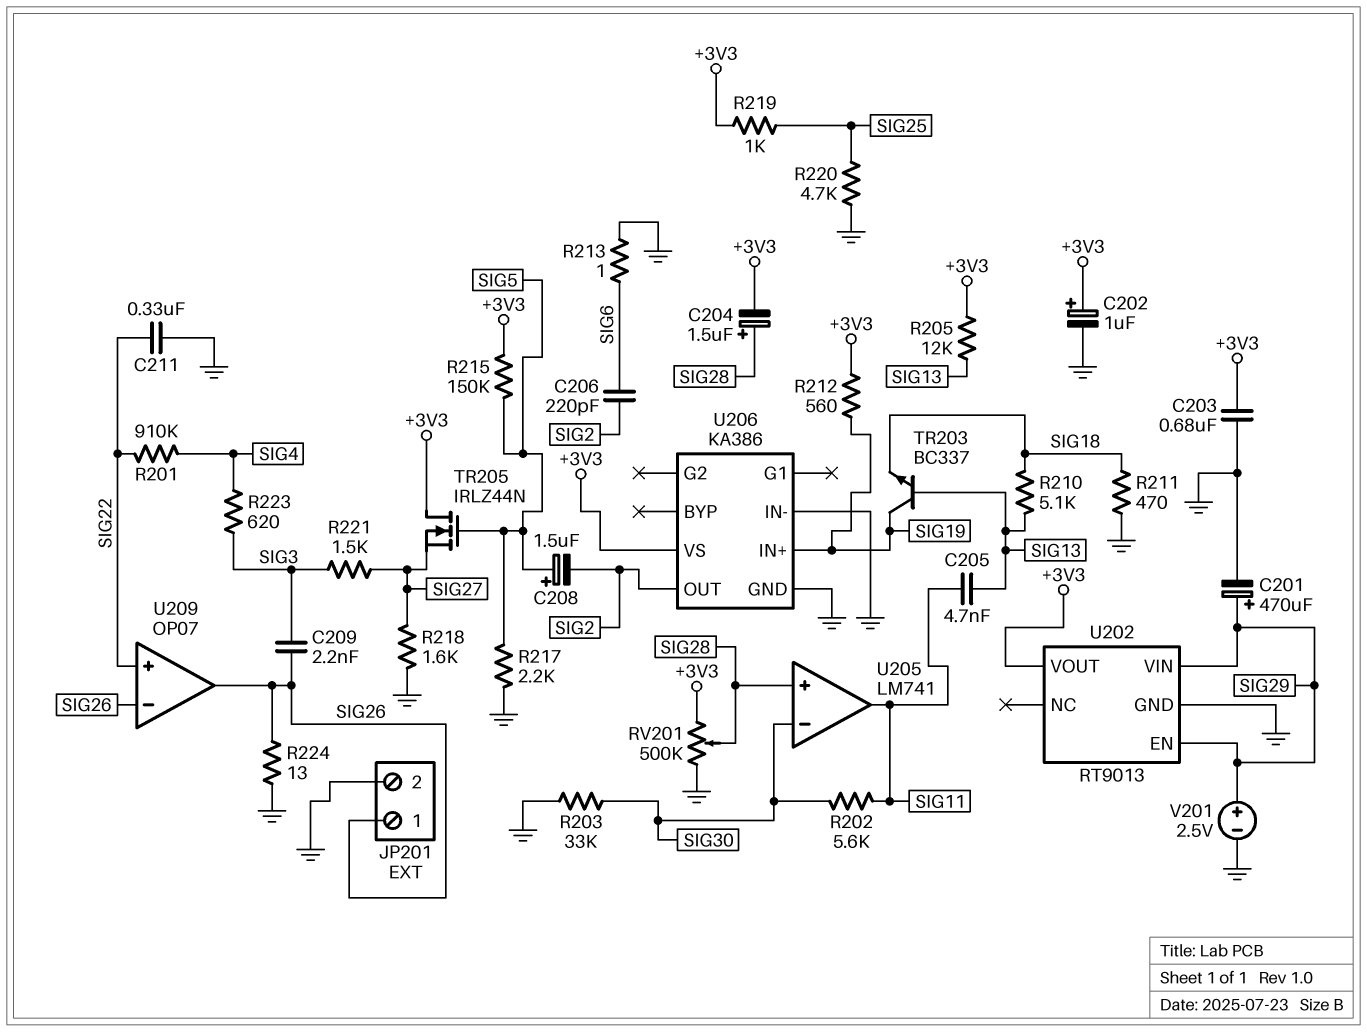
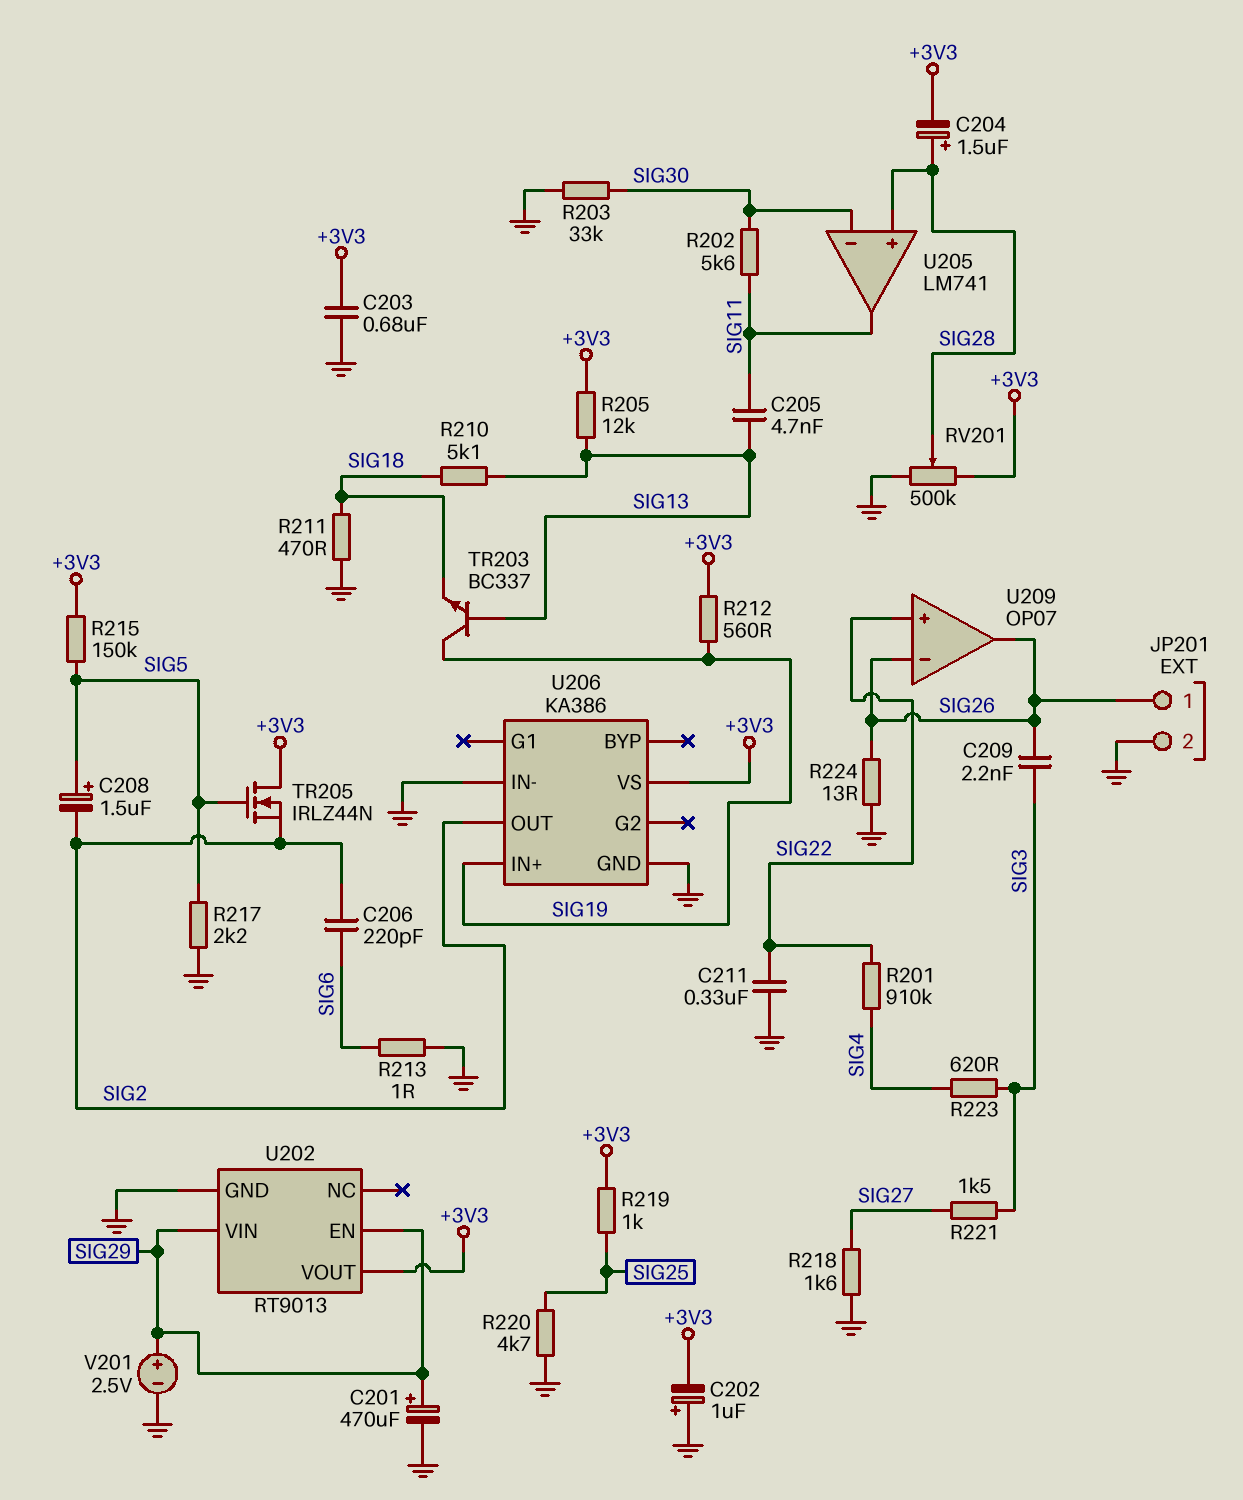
C202: 1uF (plus +3V3, minus GND) -> 1uF (plus GND, minus +3V3)
TR205: NMOS IRLZ44N (G SIG5, D +3V3, S SIG27) -> NMOS IRLZ44N (G SIG5, D +3V3, S SIG2)

